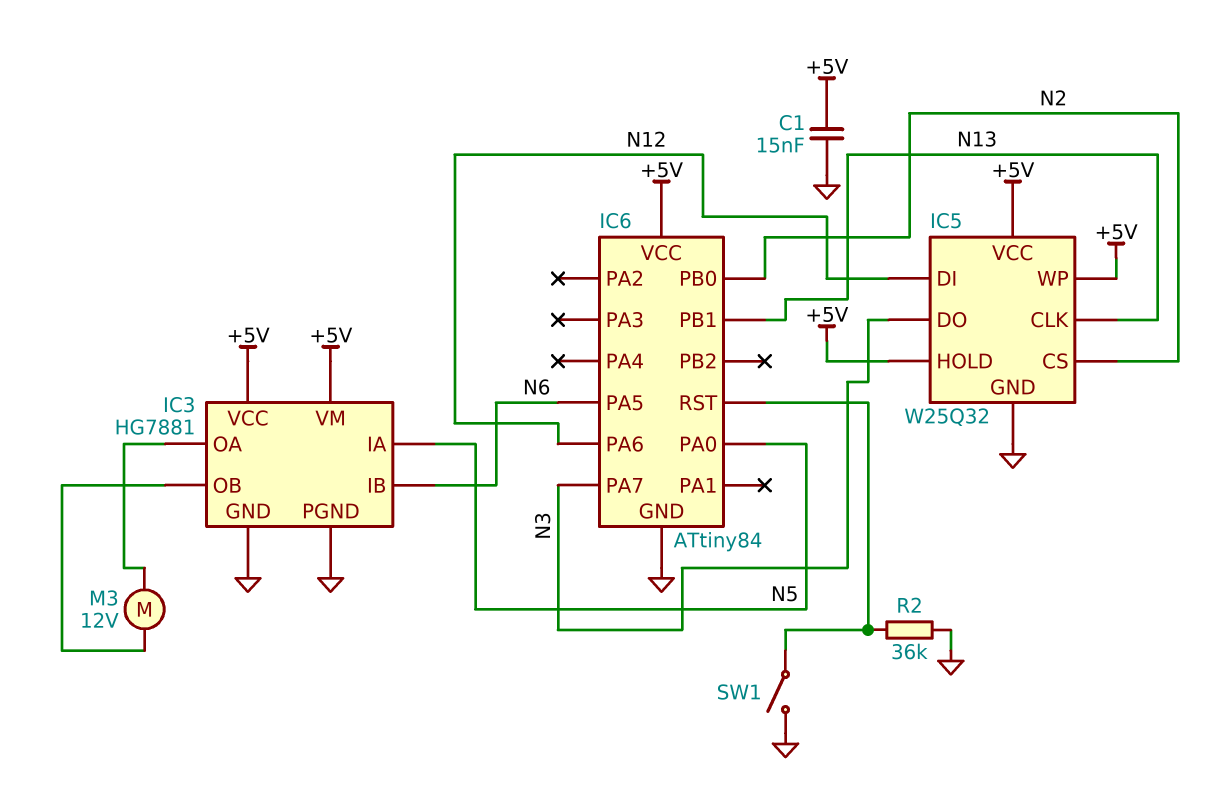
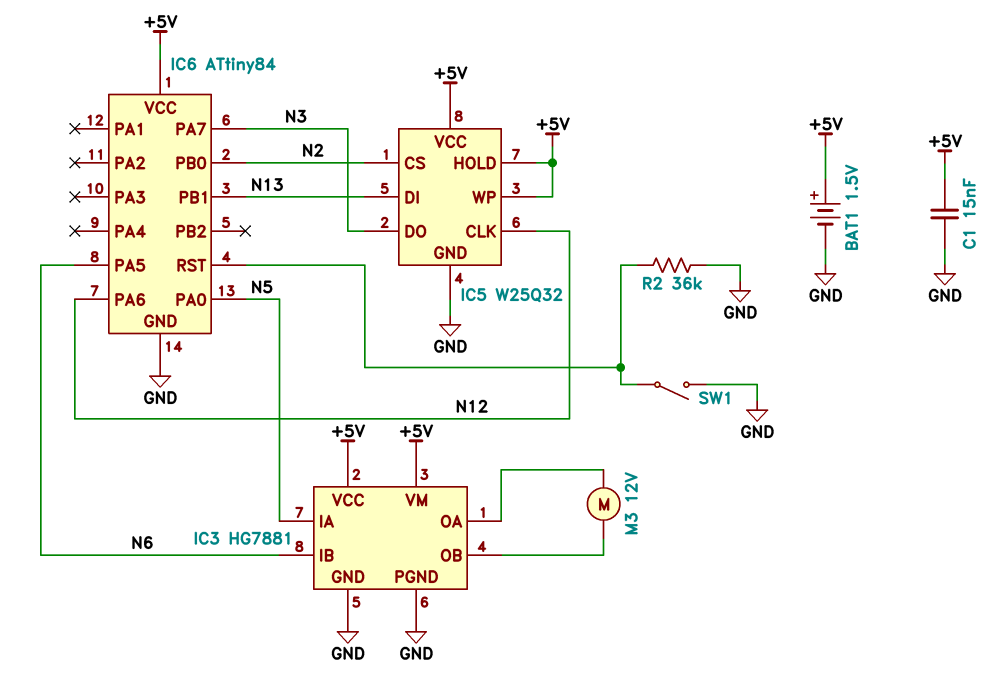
BAT1: none -> 1.5V (plus +5V, minus GND)
IC5 pin CLK: N13 -> N12
IC5 pin DI: N12 -> N13

